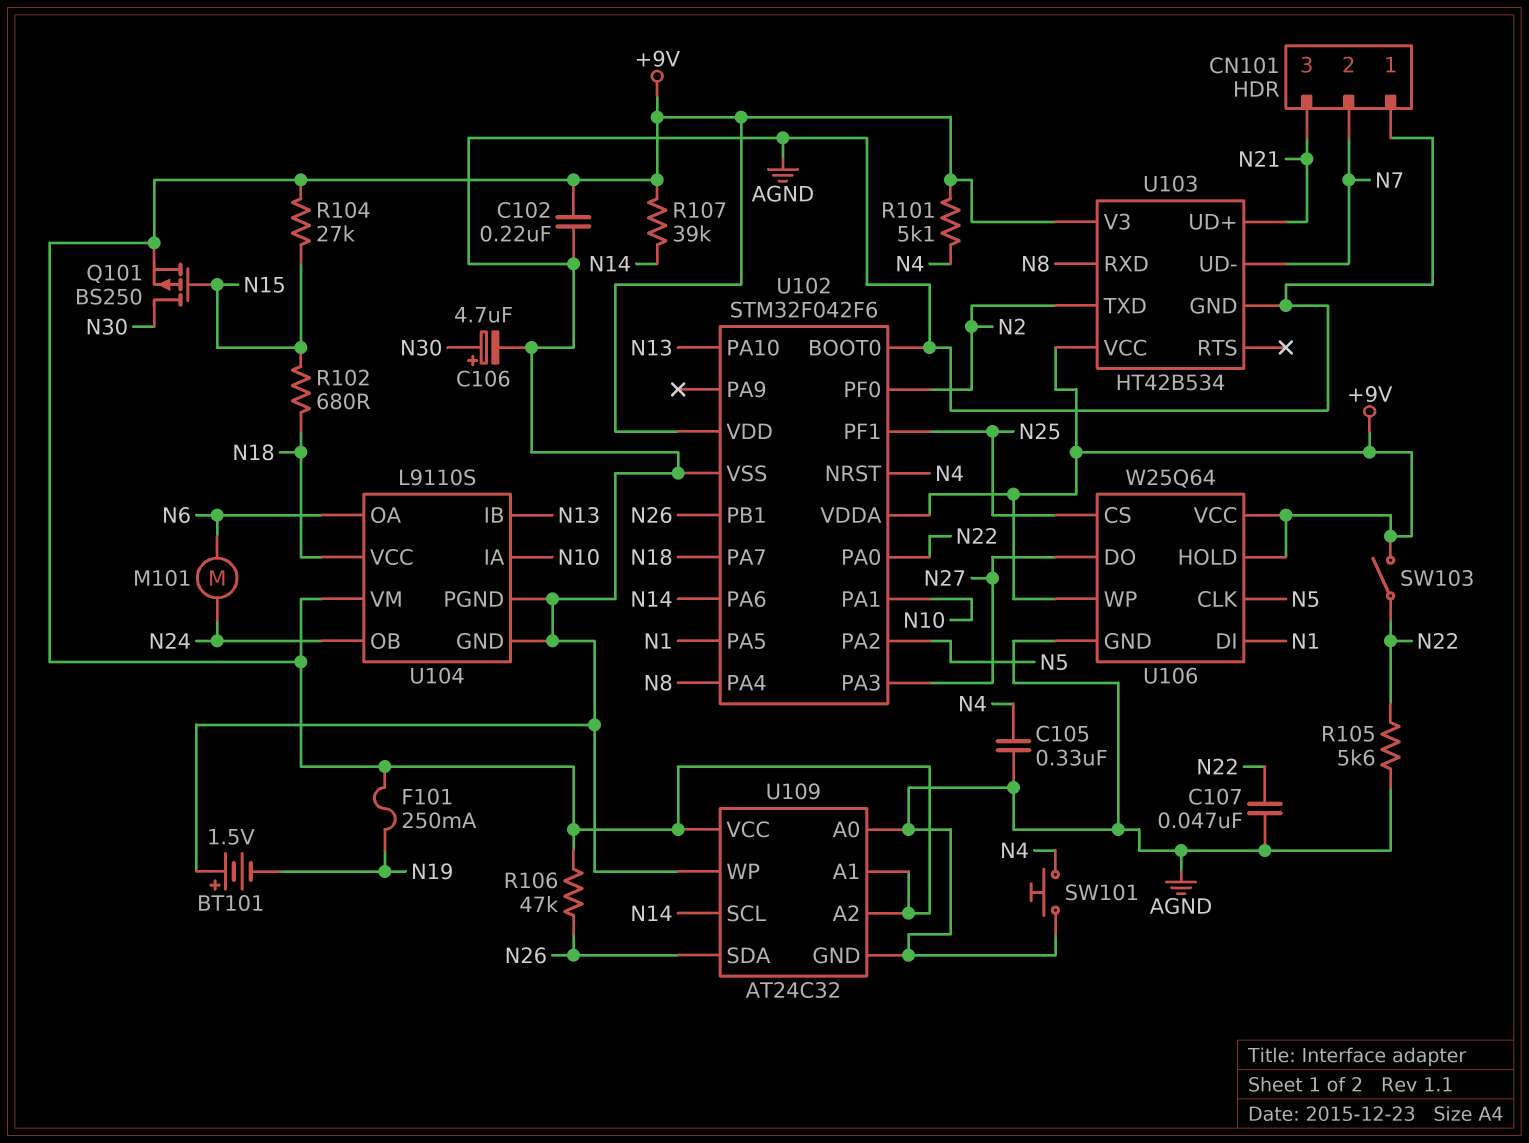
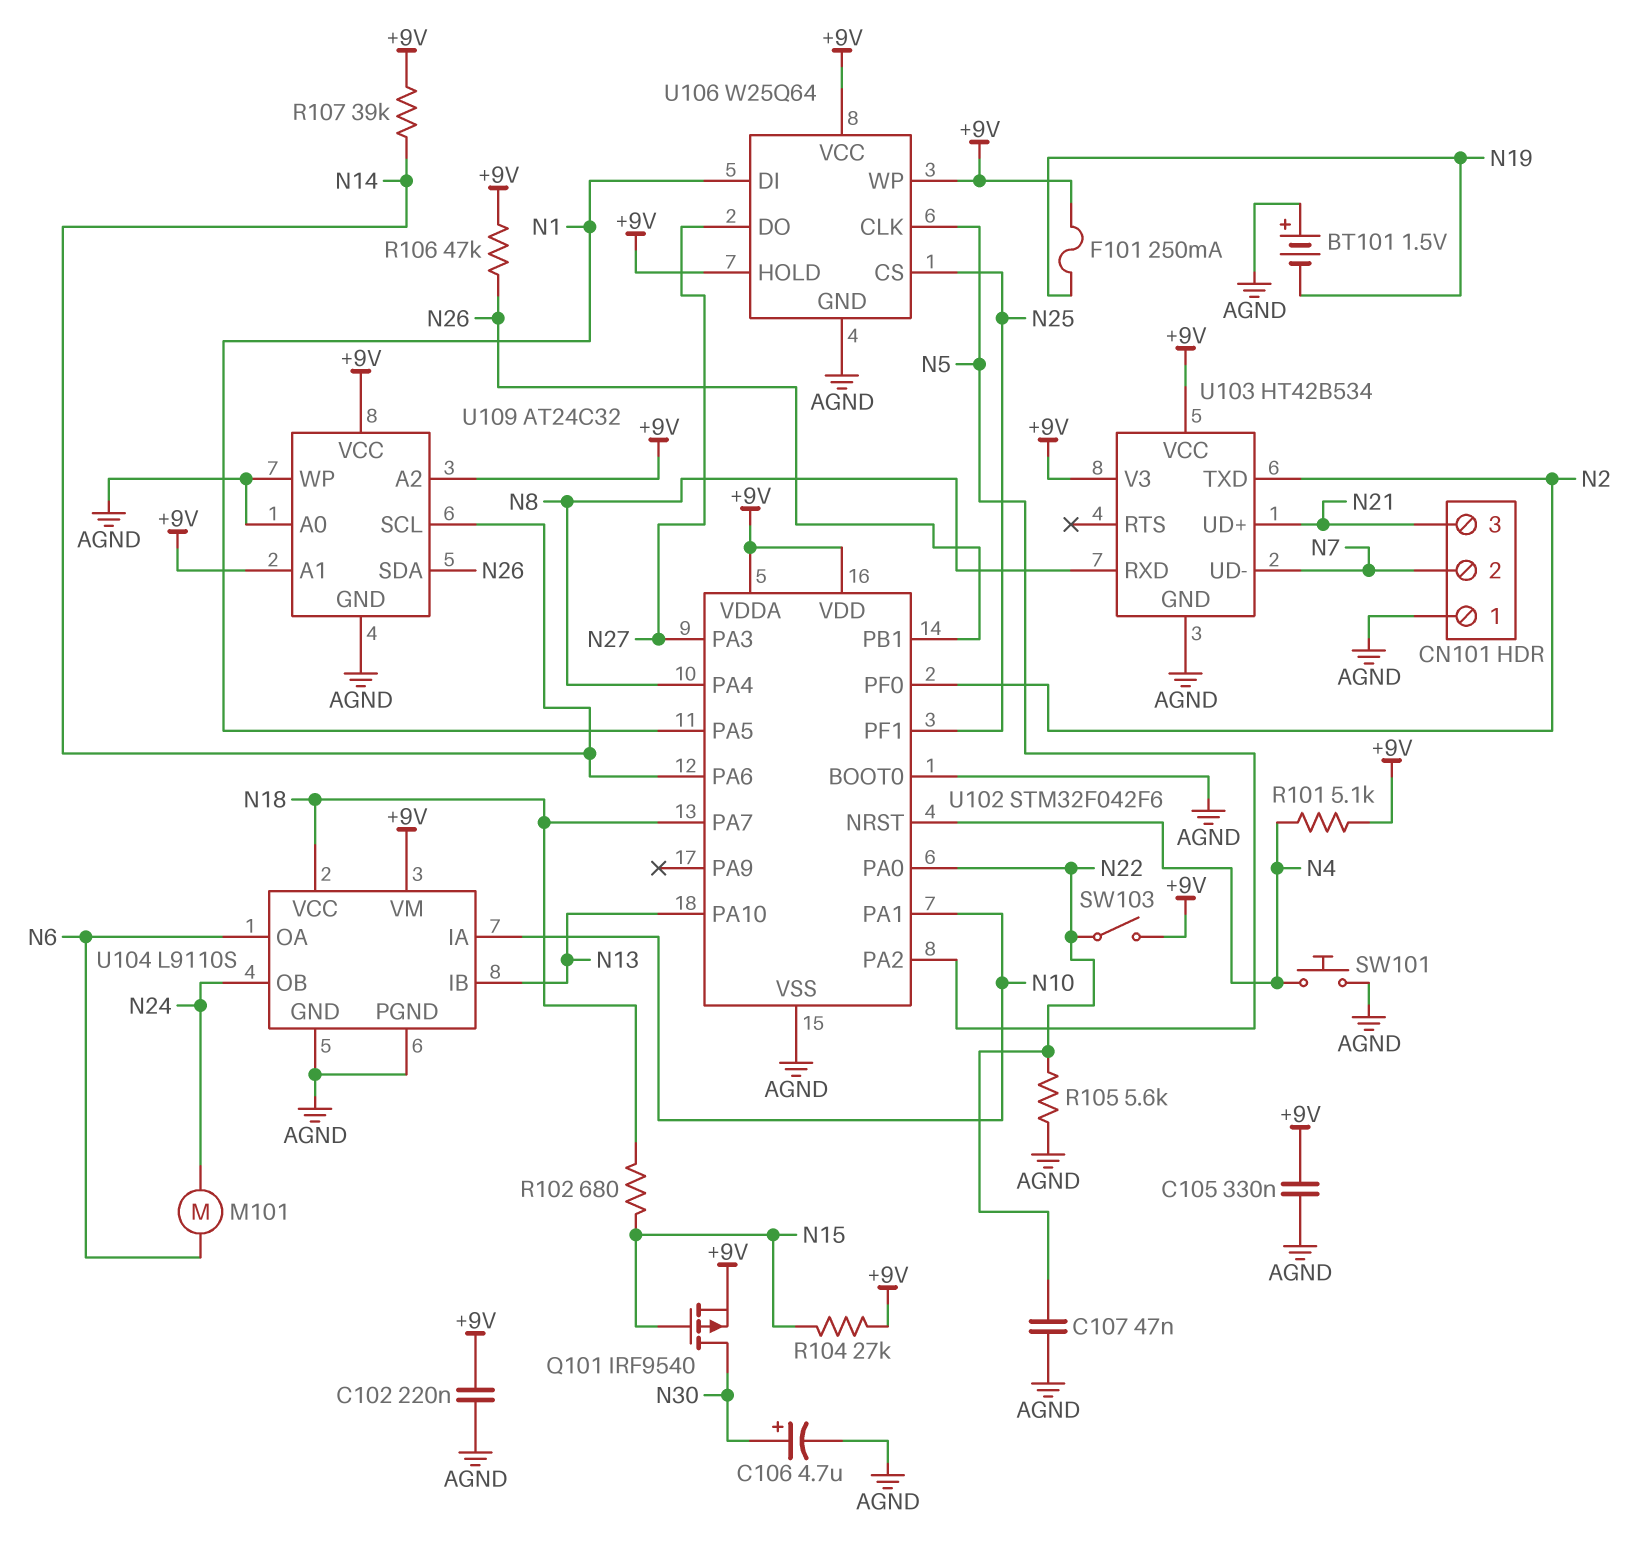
C105: 330nF (AGND, N4) -> 330nF (+9V, AGND)
Q101: PMOS BS250 (G N15, D N30, S +9V) -> PMOS IRF9540 (G N15, D N30, S +9V)

